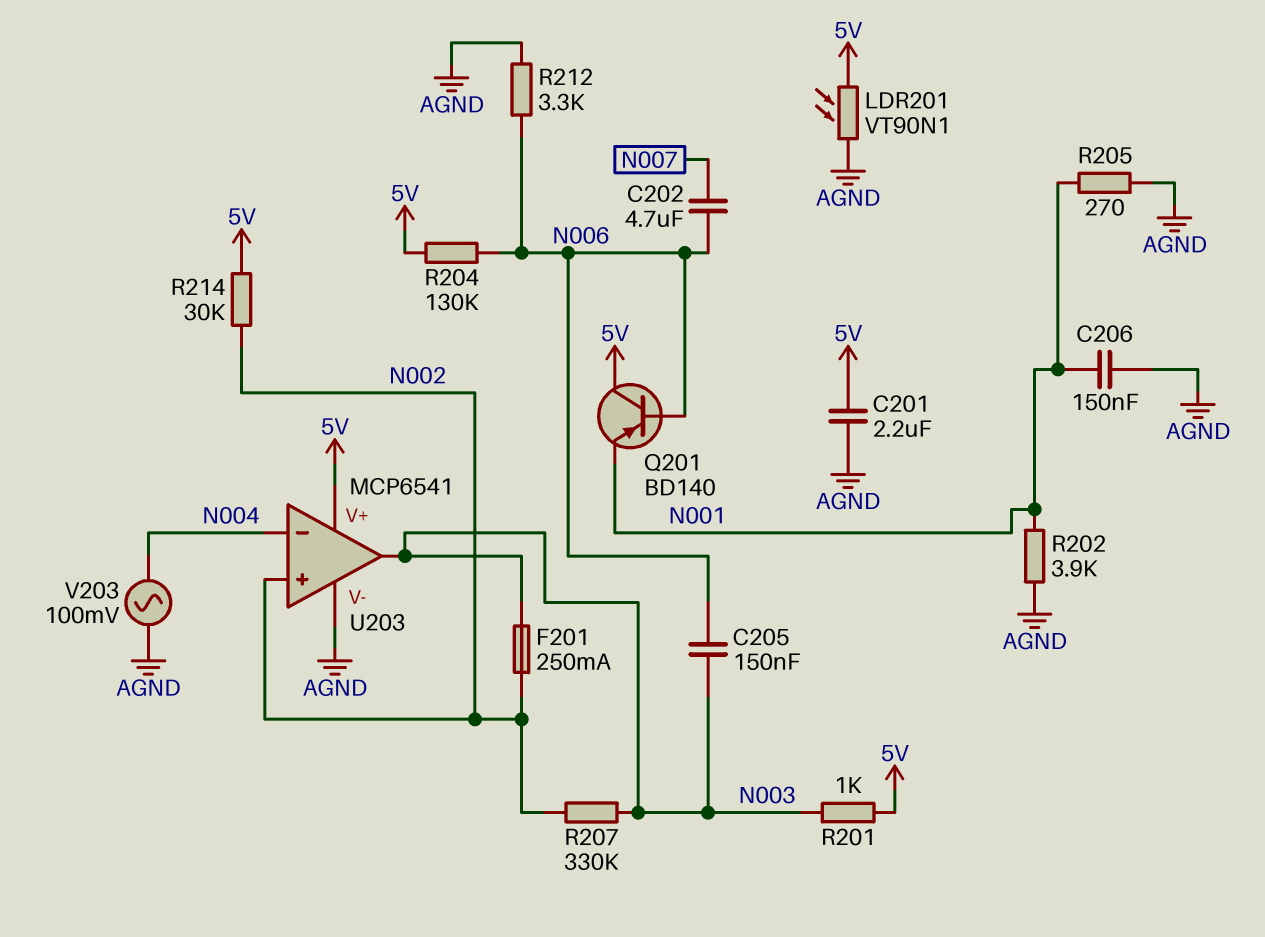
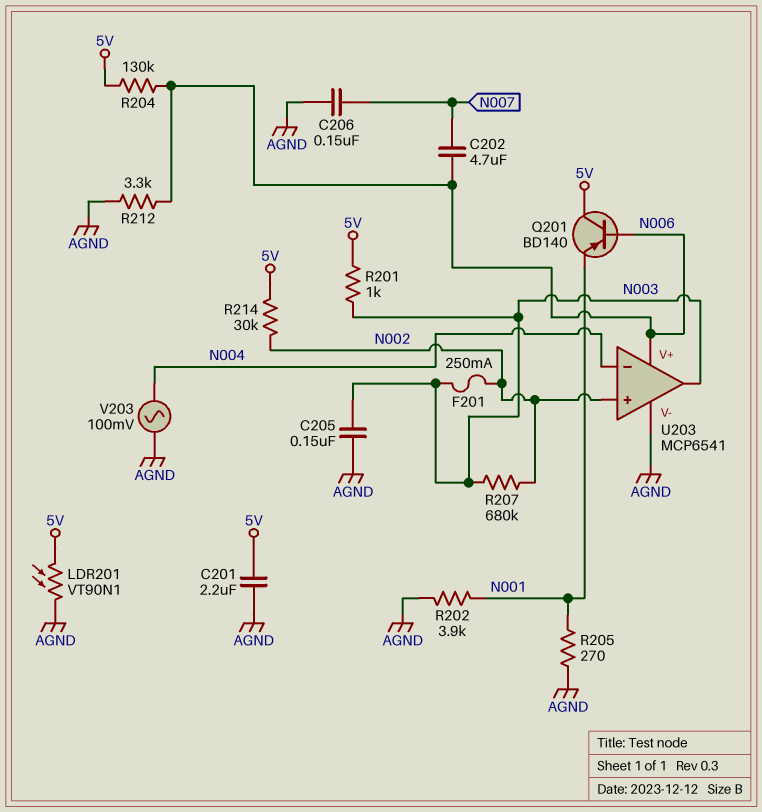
C205: 150nF (N003, N006) -> 150nF (AGND, N003)
C206: 150nF (AGND, N001) -> 150nF (AGND, N007)
R207: 330k (N002, N003) -> 680k (N002, N003)
U203 pin V+: 5V -> N006

